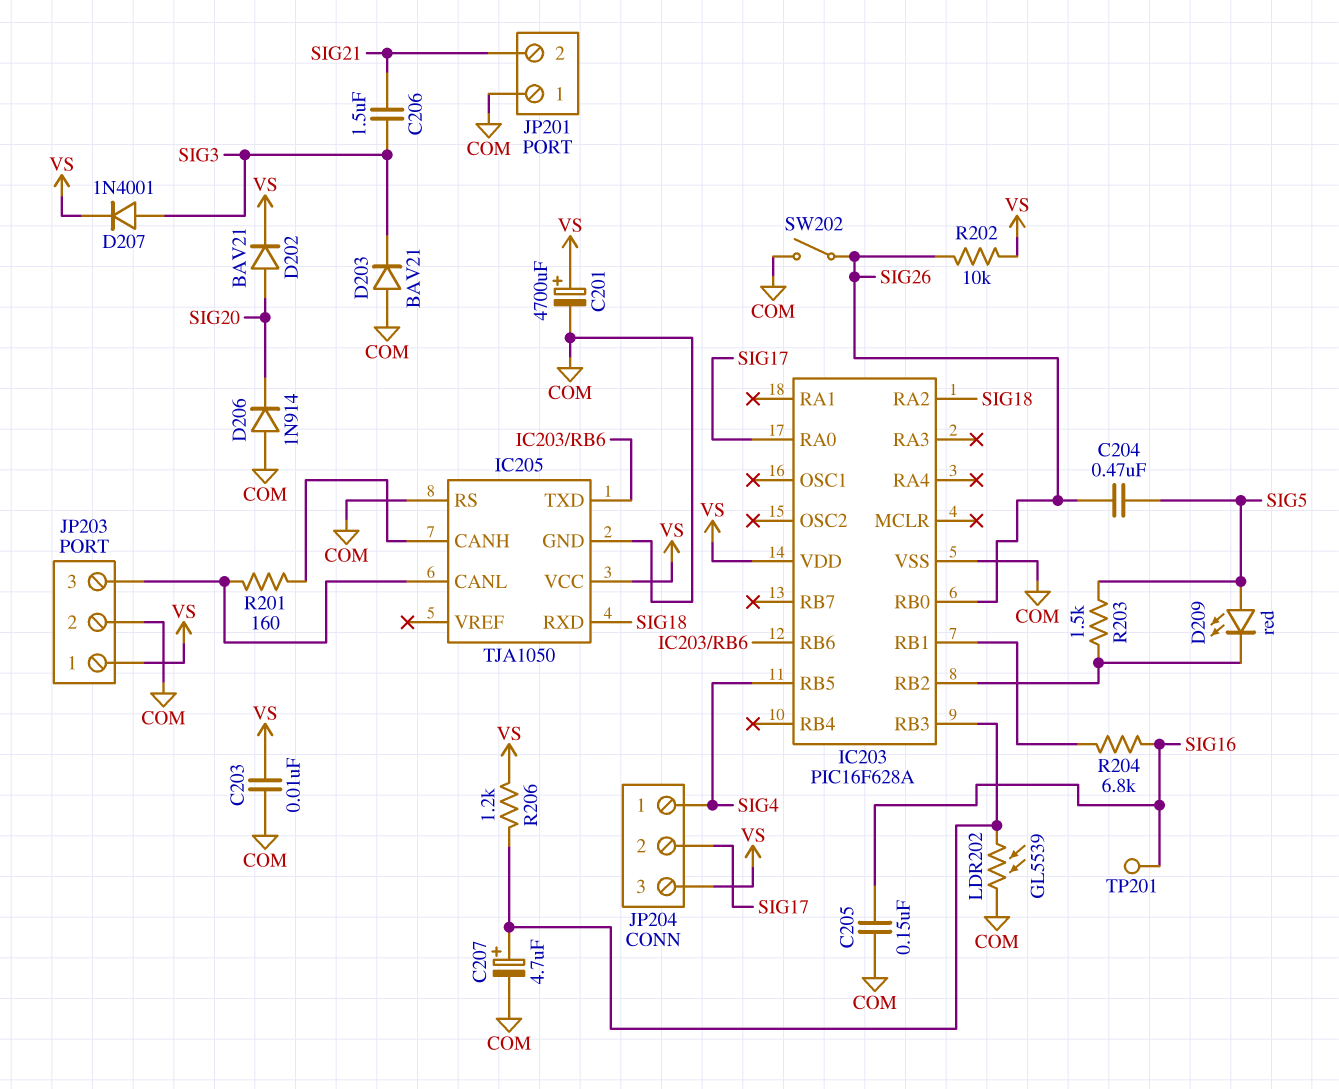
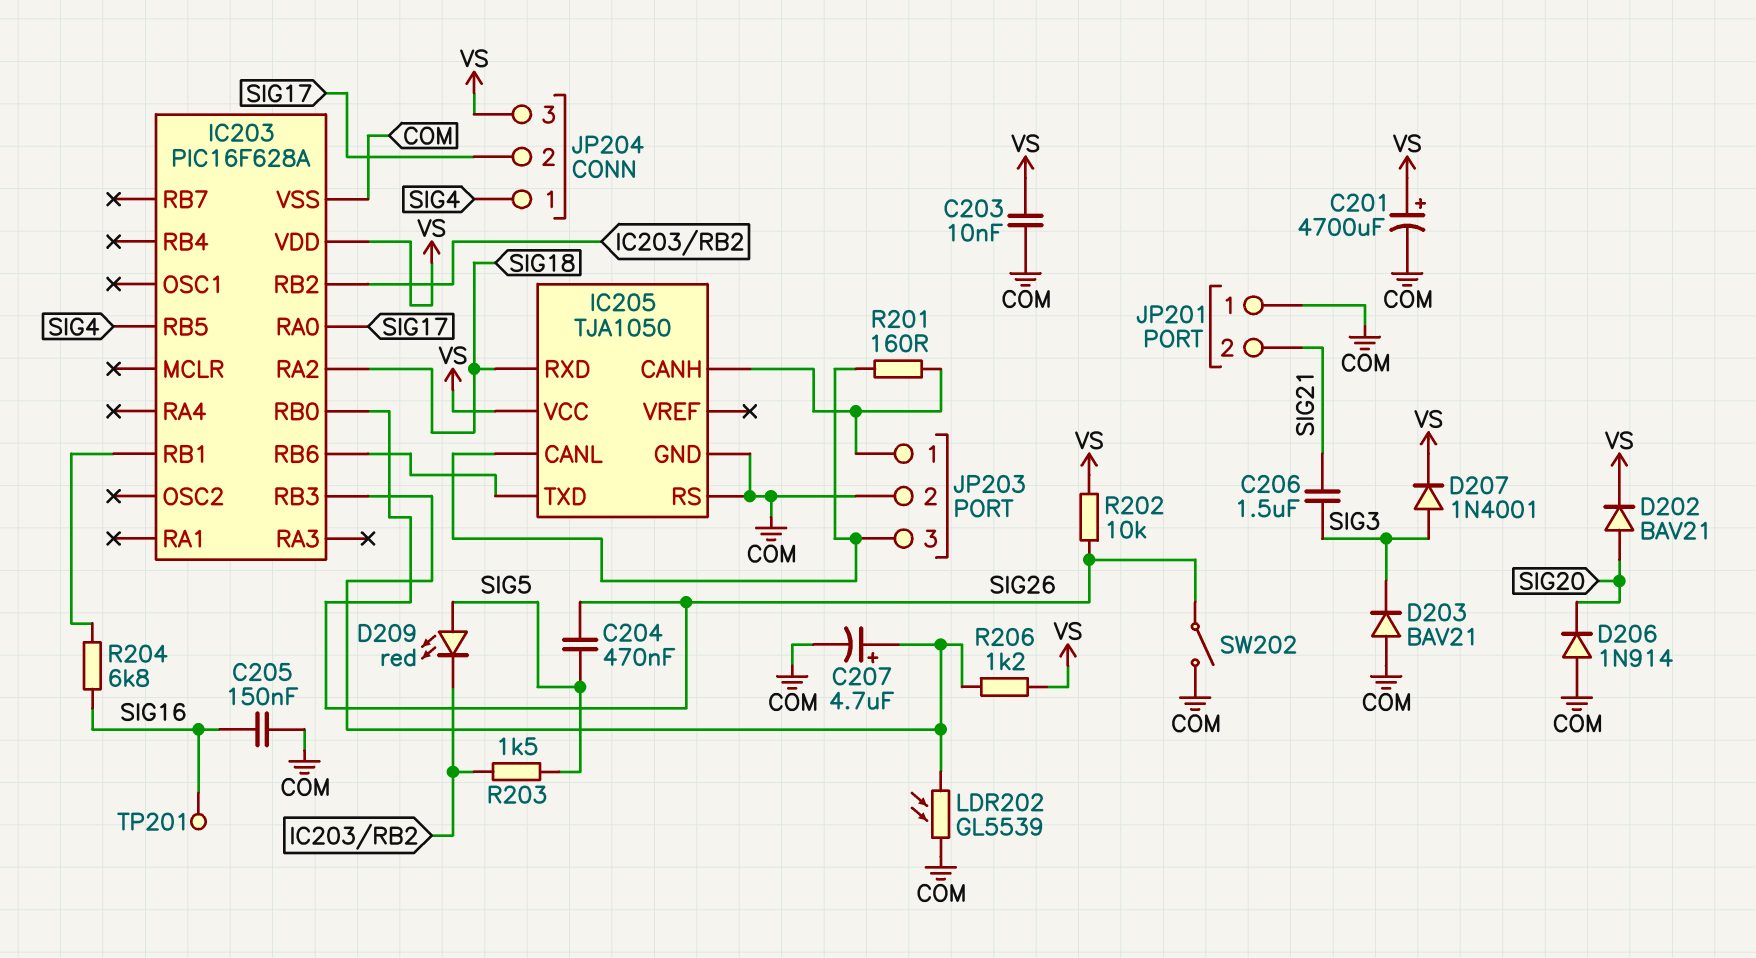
JP203 pin 1: VS -> IC205/CANH

